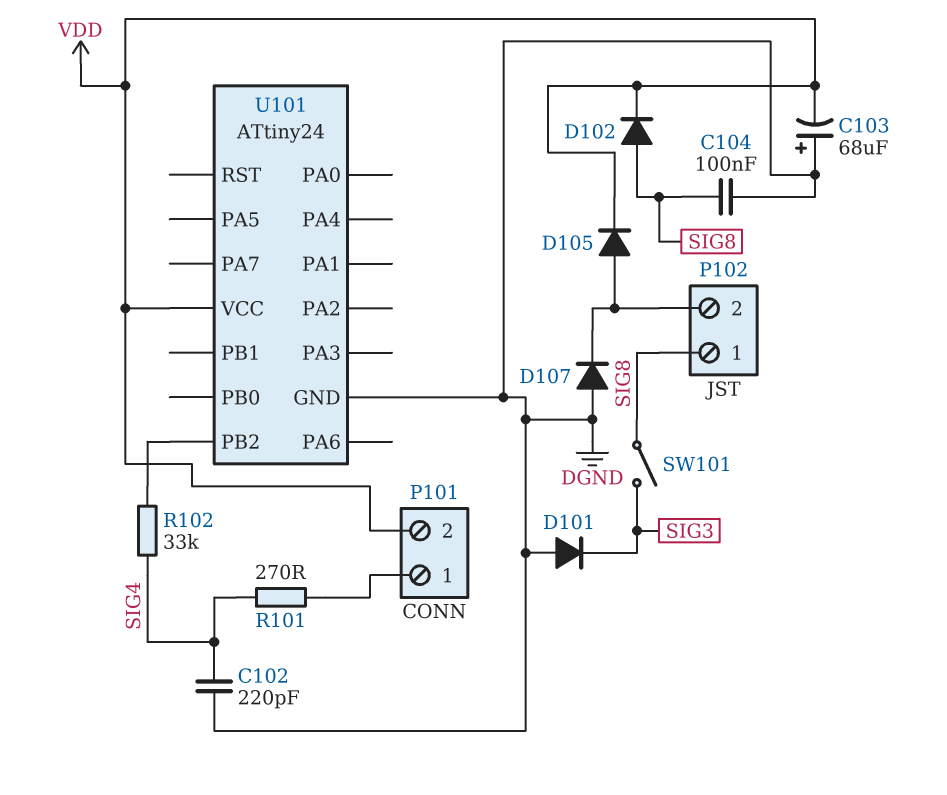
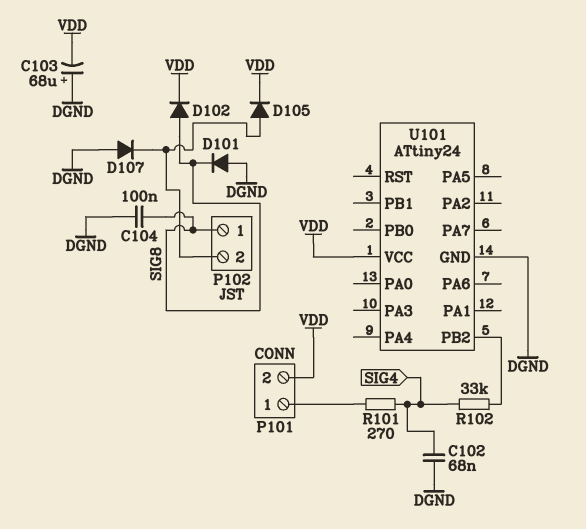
C102: 220pF (DGND, SIG4) -> 68nF (DGND, SIG4)
D101: diode (A DGND, K SIG3) -> diode (A DGND, K SIG8)
SW101: switch (SIG3, SIG8) -> none

